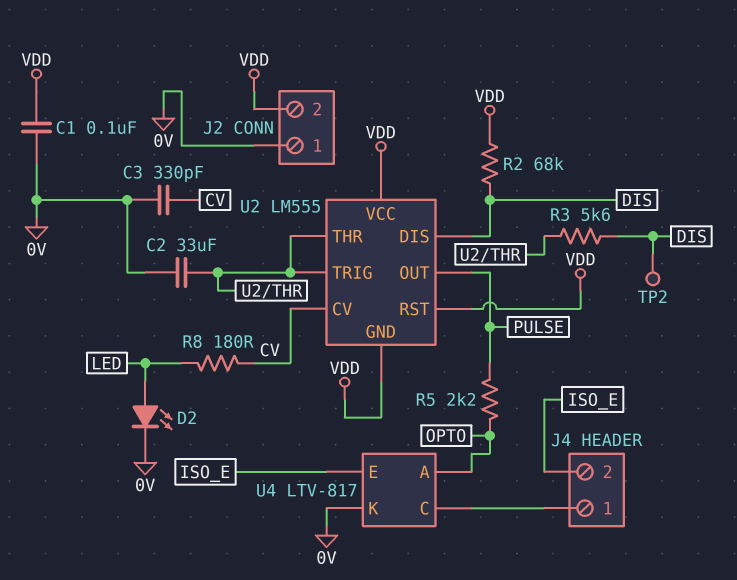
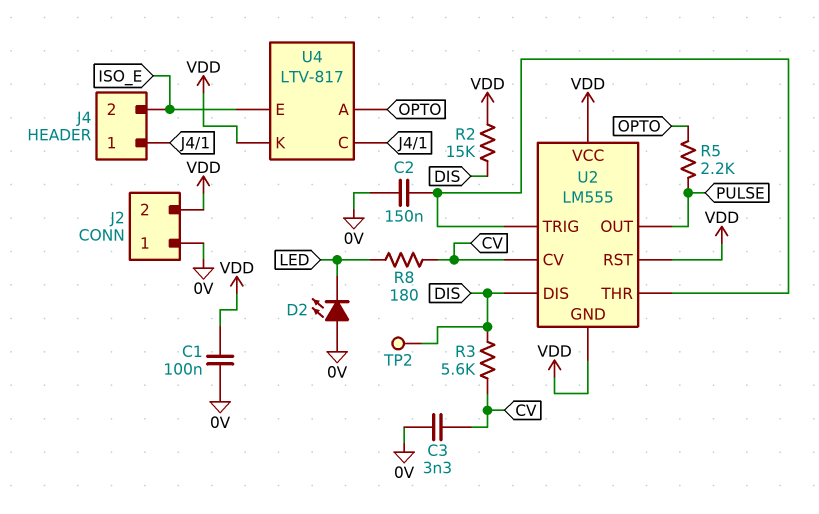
C2: 33uF (0V, U2/THR) -> 150nF (0V, U2/THR)
C3: 330pF (0V, CV) -> 3.3nF (0V, CV)
D2: LED (A LED, K 0V) -> LED (A 0V, K LED)
R2: 68k (DIS, VDD) -> 15k (DIS, VDD)
R3: 5.6k (DIS, U2/THR) -> 5.6k (CV, DIS)
U4 pin K: 0V -> VDD

